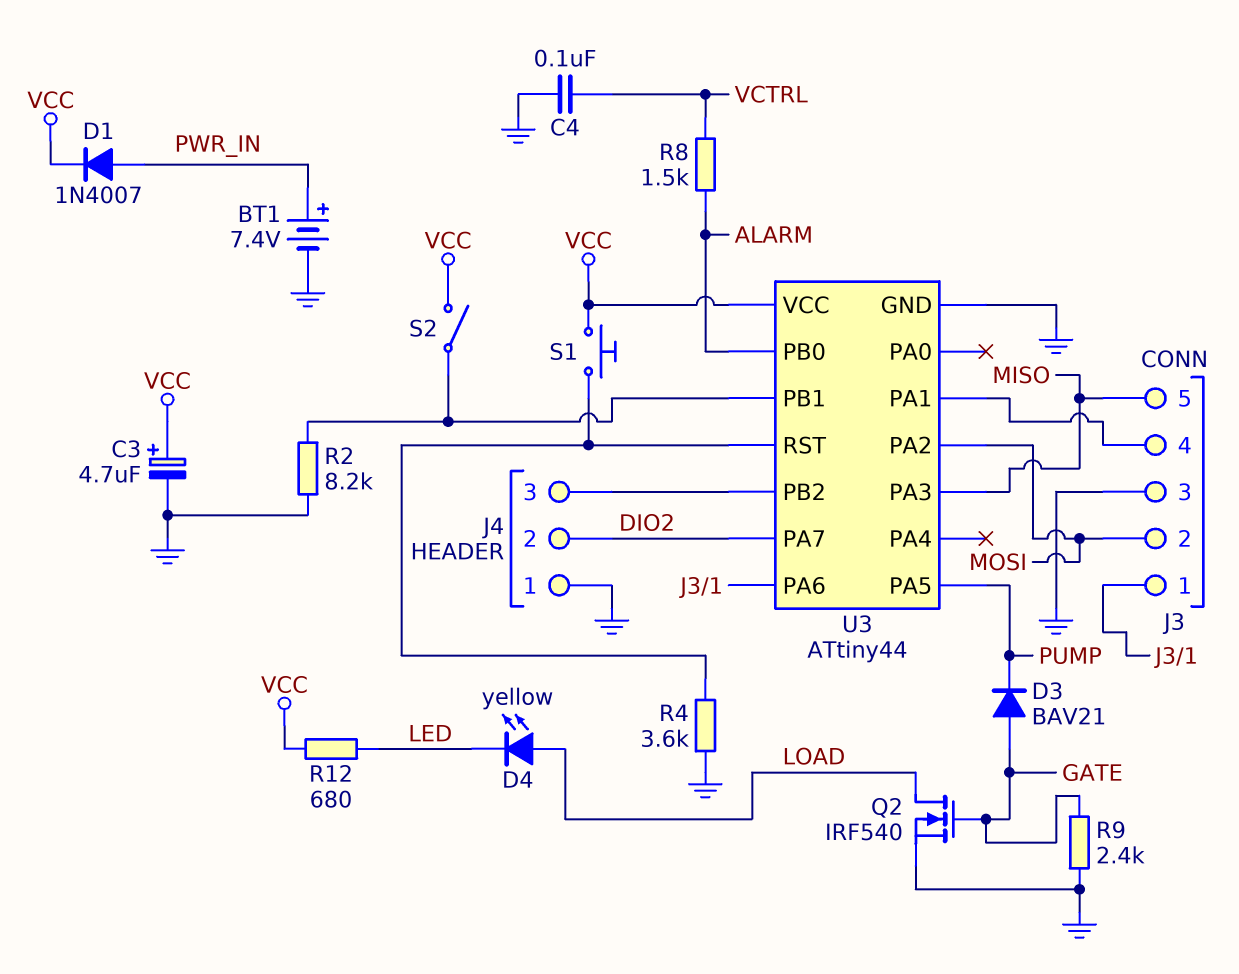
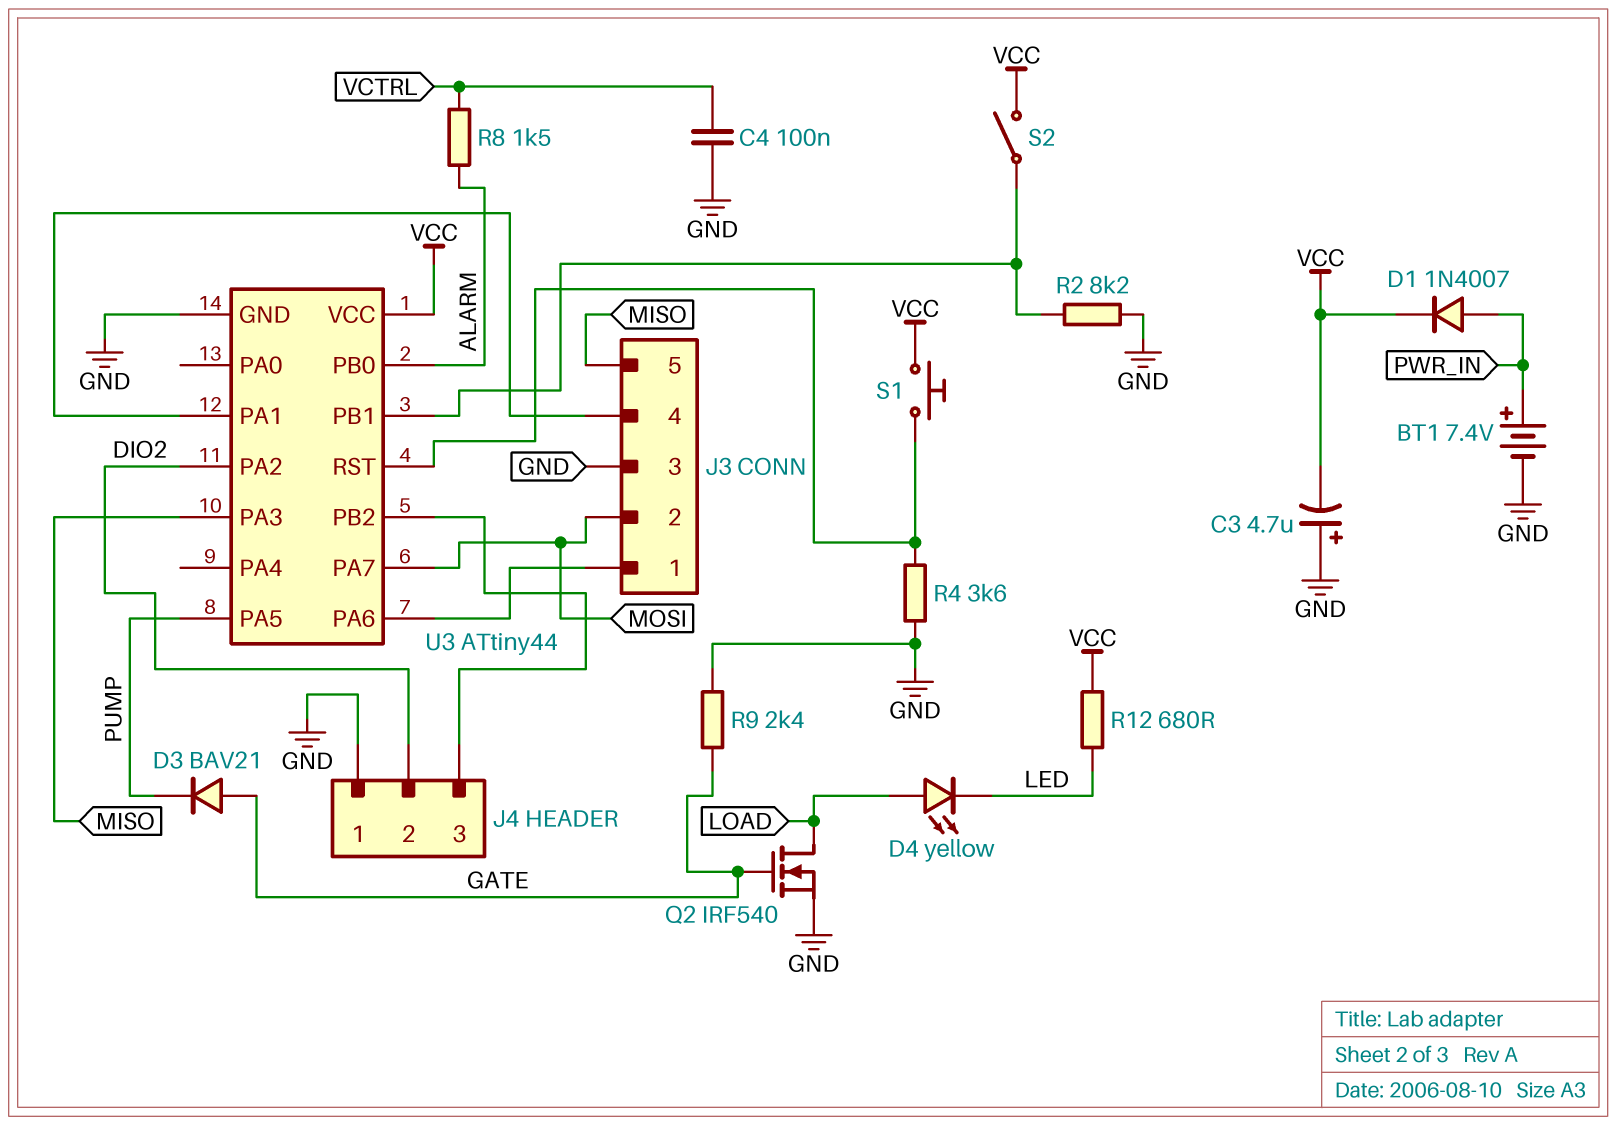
C3: 4.7uF (plus VCC, minus GND) -> 4.7uF (plus GND, minus VCC)
U3 pin PA2: MOSI -> DIO2
U3 pin PA7: DIO2 -> MOSI

